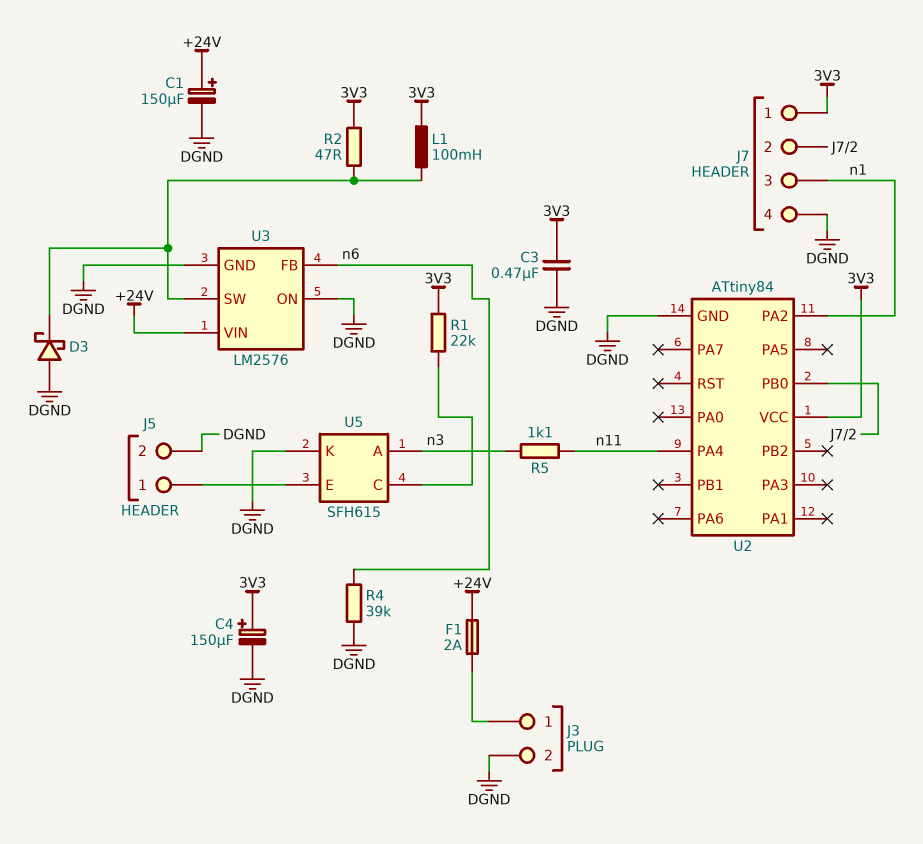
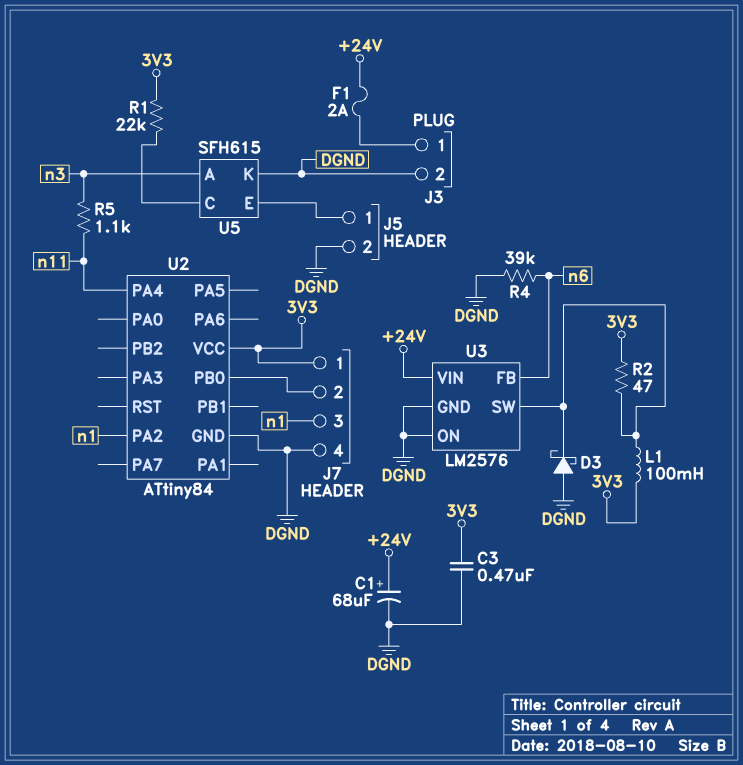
C1: 150uF (plus +24V, minus DGND) -> 68uF (plus +24V, minus DGND)
C4: 150uF (plus 3V3, minus DGND) -> none

